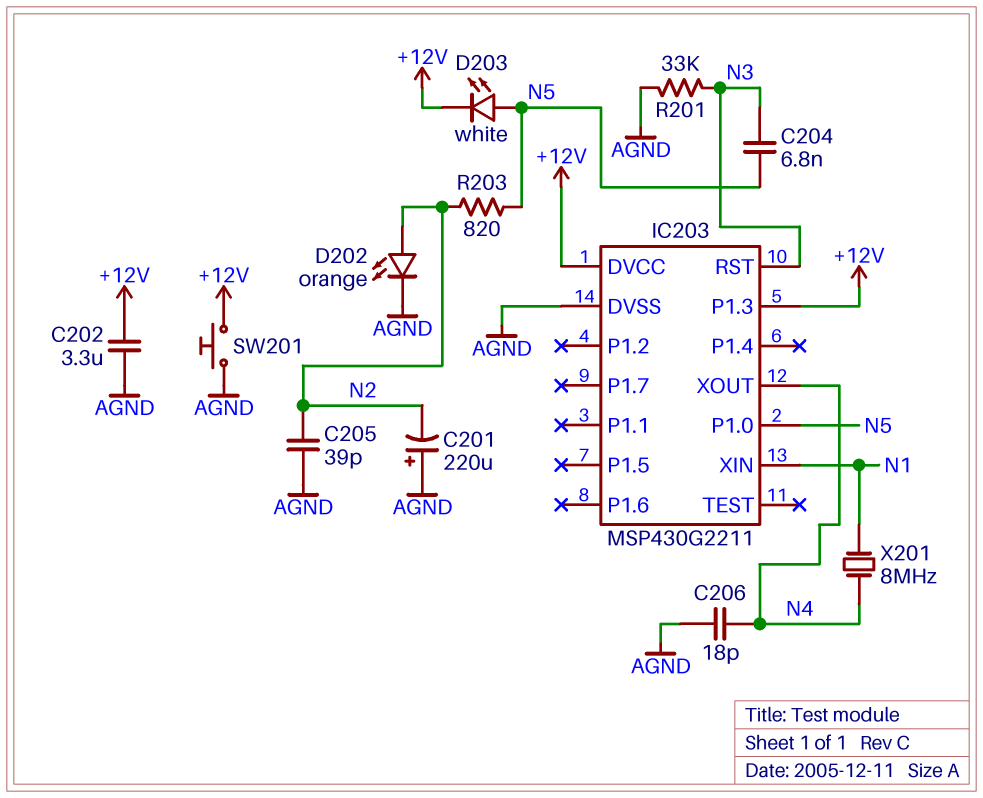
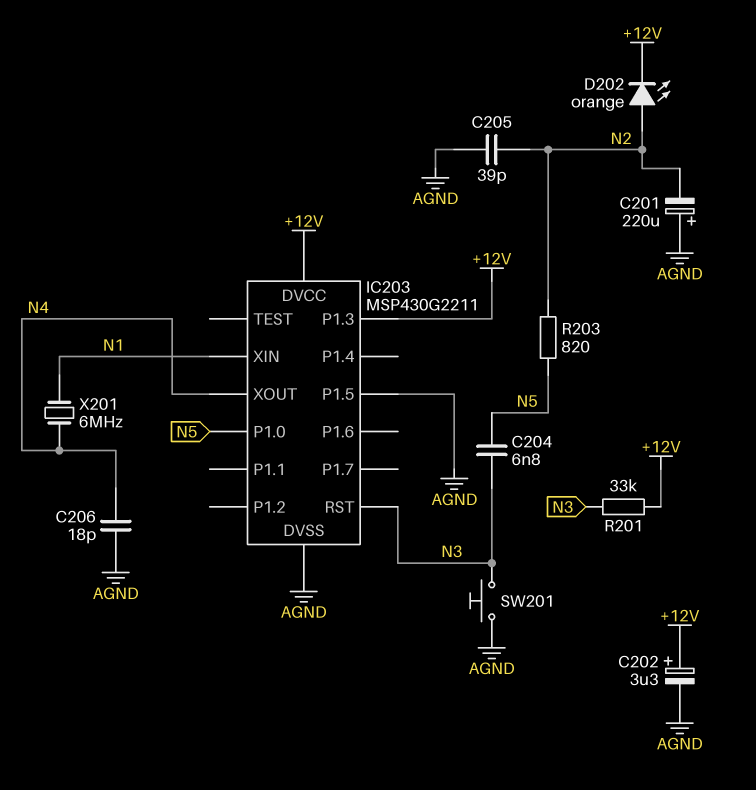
C202: 3.3uF (+12V, AGND) -> 3.3uF (plus +12V, minus AGND)
D202: LED orange (A N2, K AGND) -> LED orange (A N2, K +12V)
D203: LED white (A N5, K +12V) -> none
IC203 pin P1.5: none -> AGND
R201: 33k (AGND, N3) -> 33k (+12V, N3)
SW201: button (+12V, AGND) -> button (AGND, N3)
X201: 8MHz (N1, N4) -> 6MHz (N1, N4)

